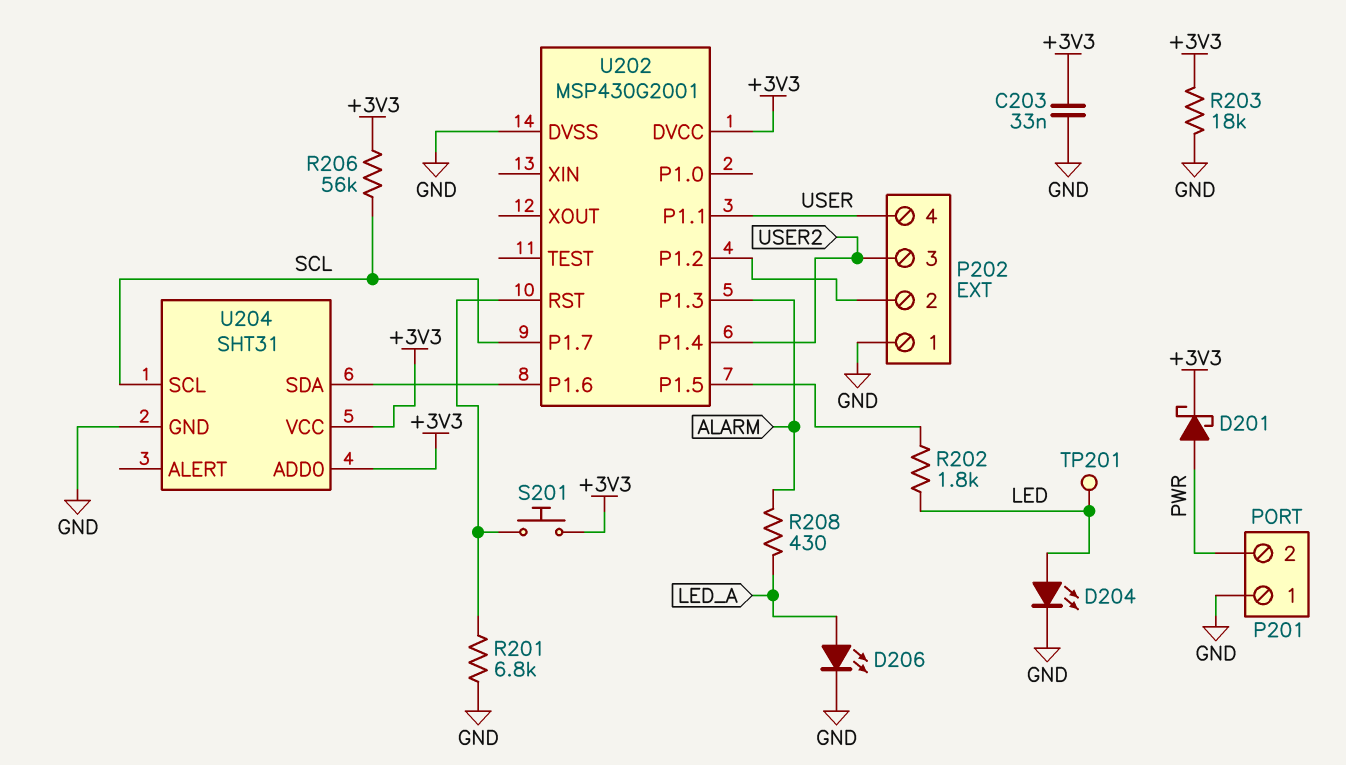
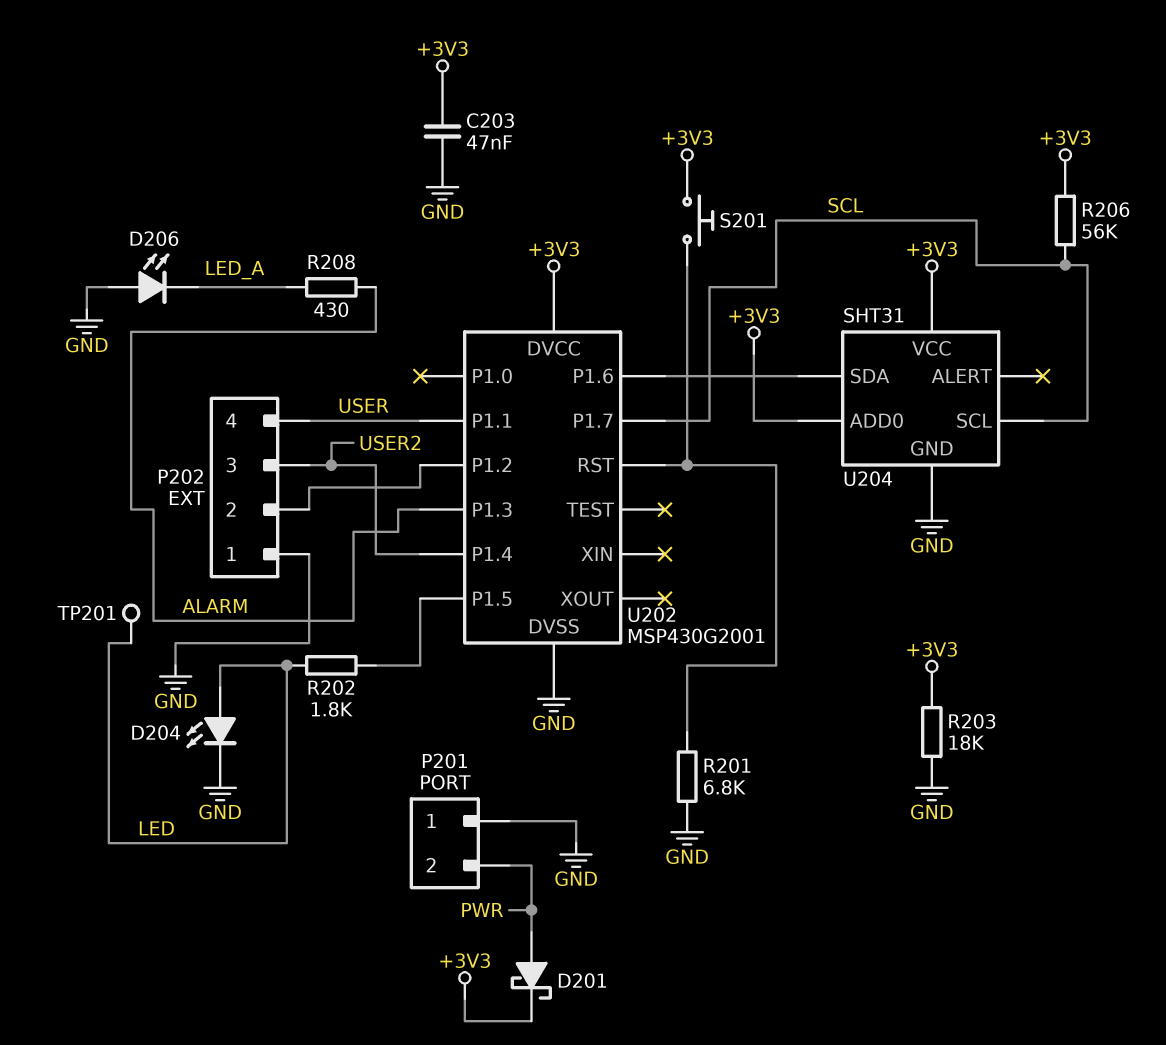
C203: 33nF (+3V3, GND) -> 47nF (+3V3, GND)
D206: LED (A LED_A, K GND) -> LED (A GND, K LED_A)

